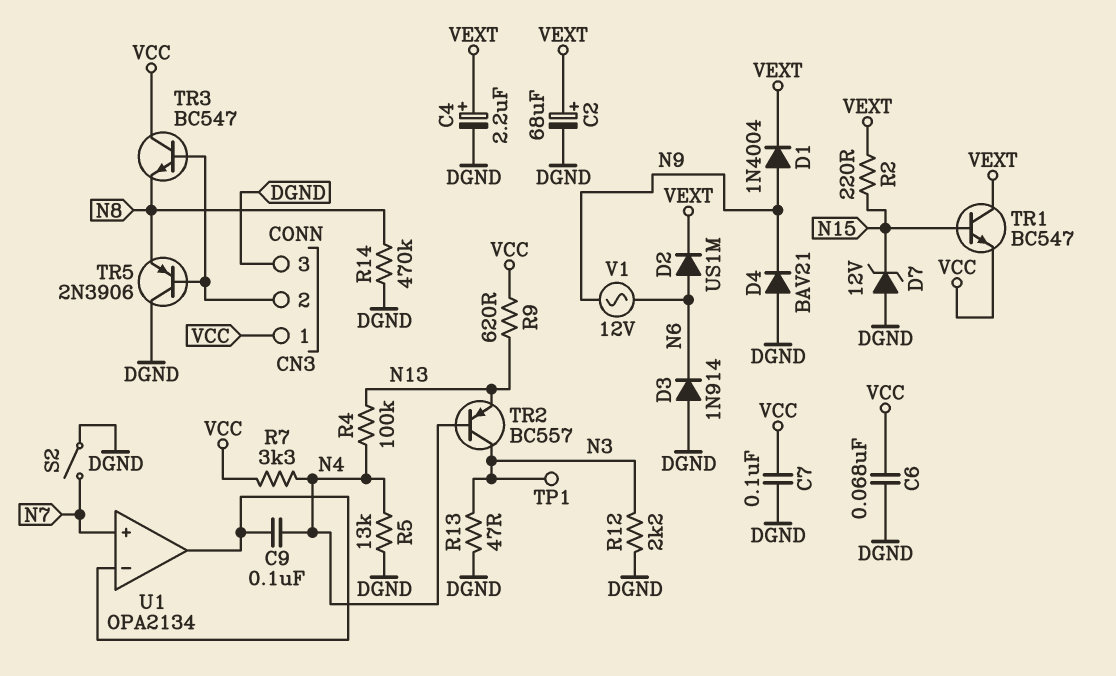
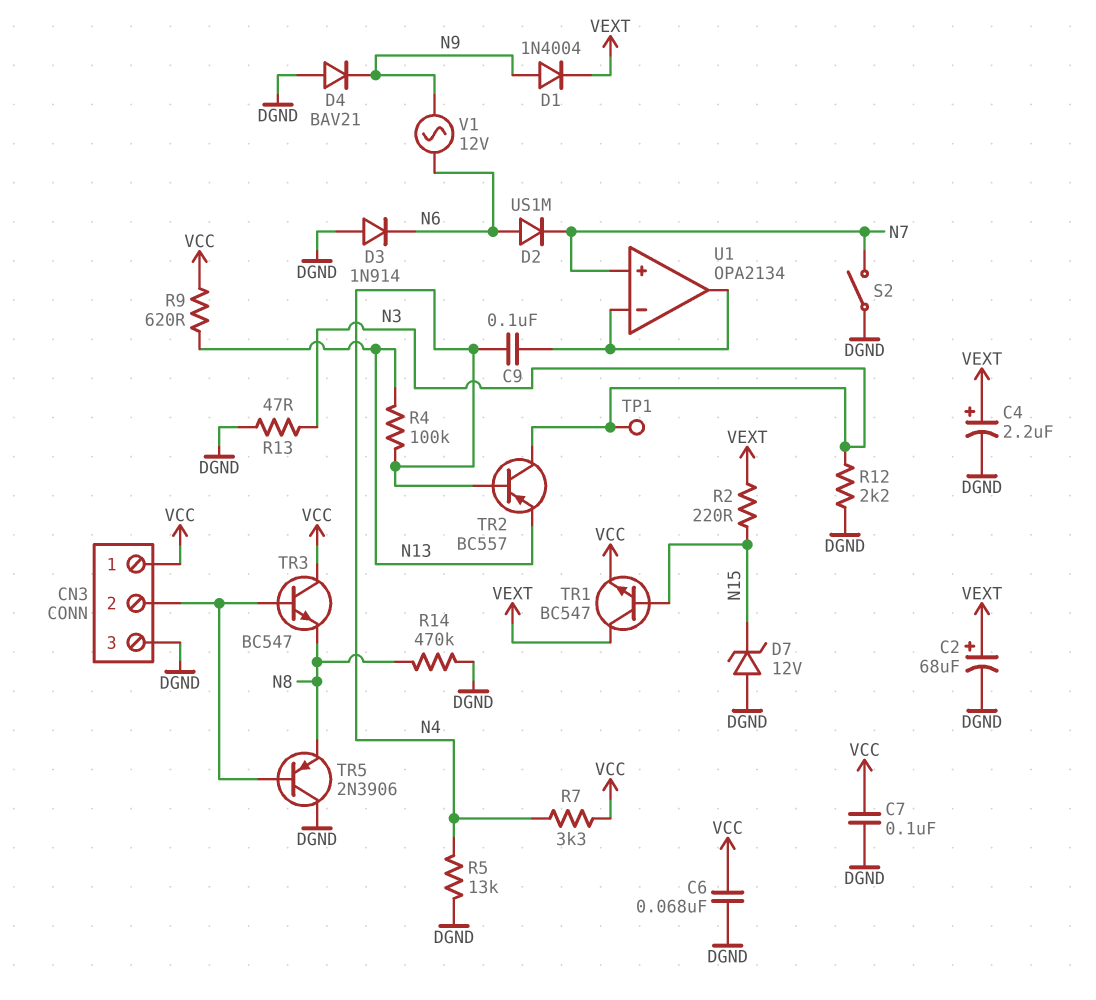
D2: diode US1M (A N6, K VEXT) -> diode US1M (A N6, K N7)

